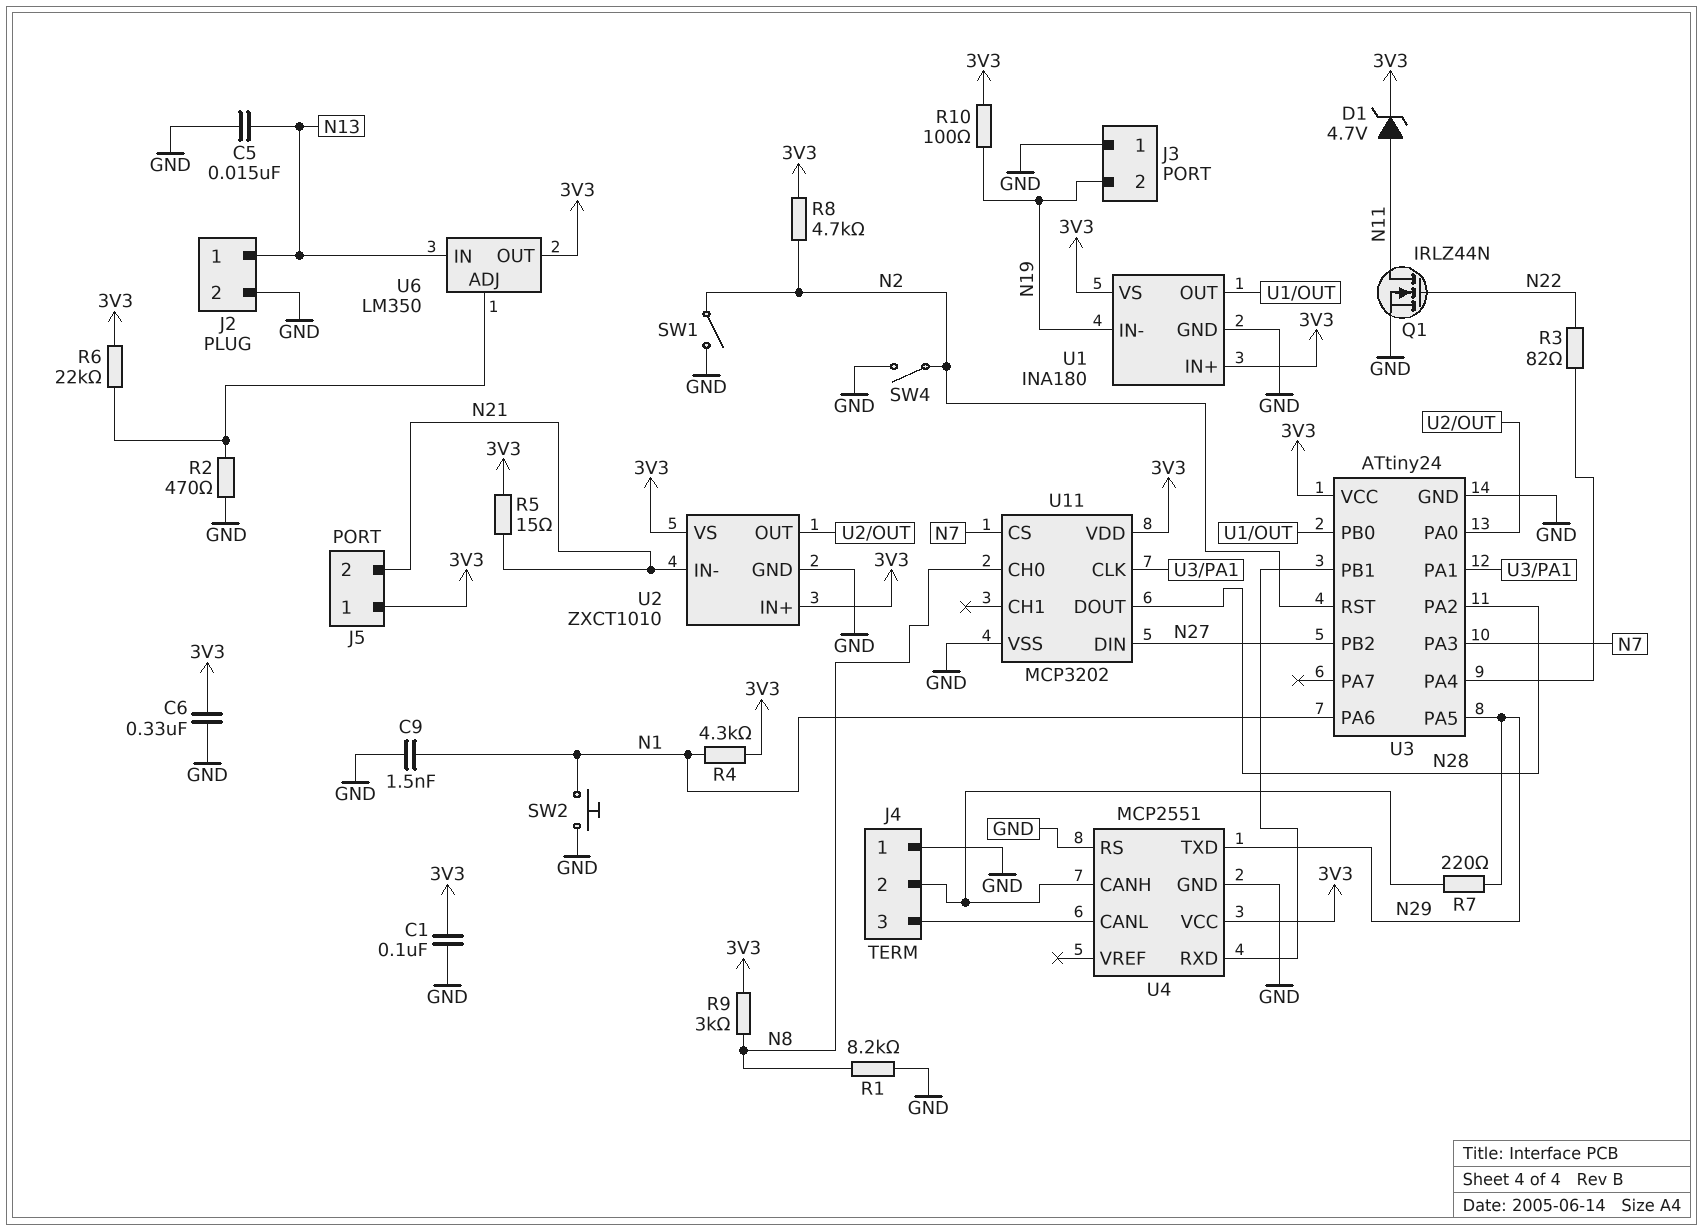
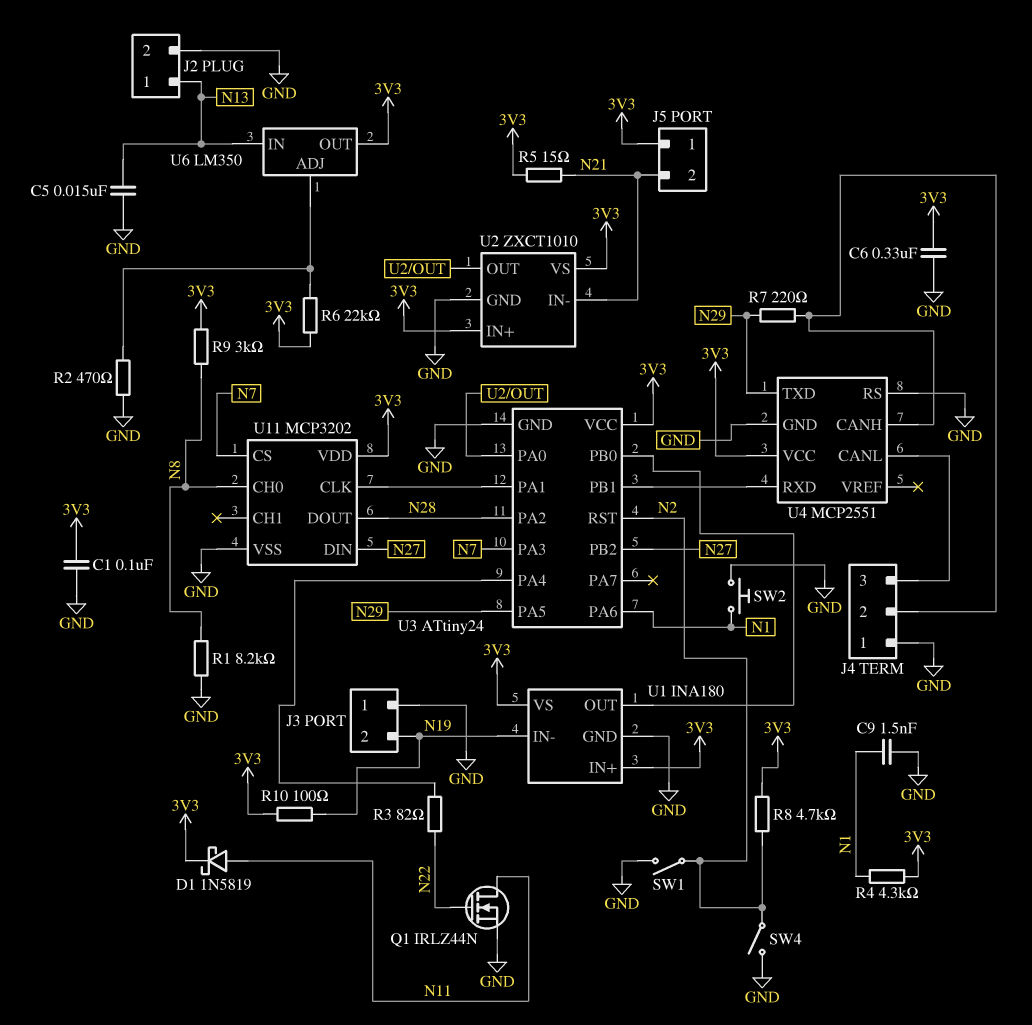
D1: zener 4.7V (A N11, K 3V3) -> schottky 1N5819 (A N11, K 3V3)

